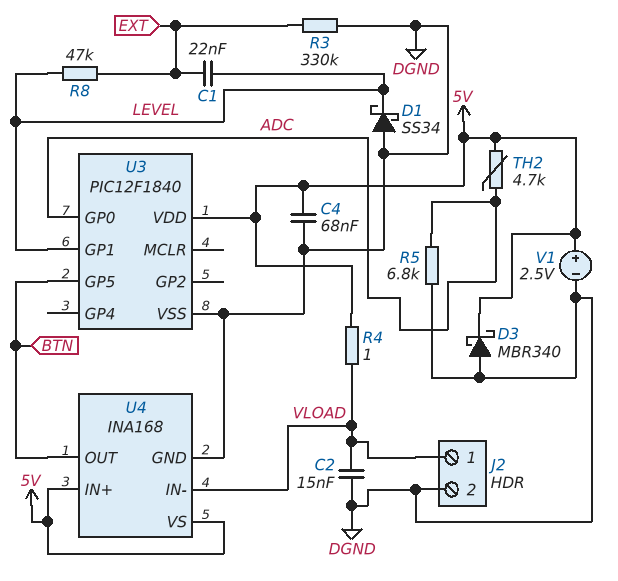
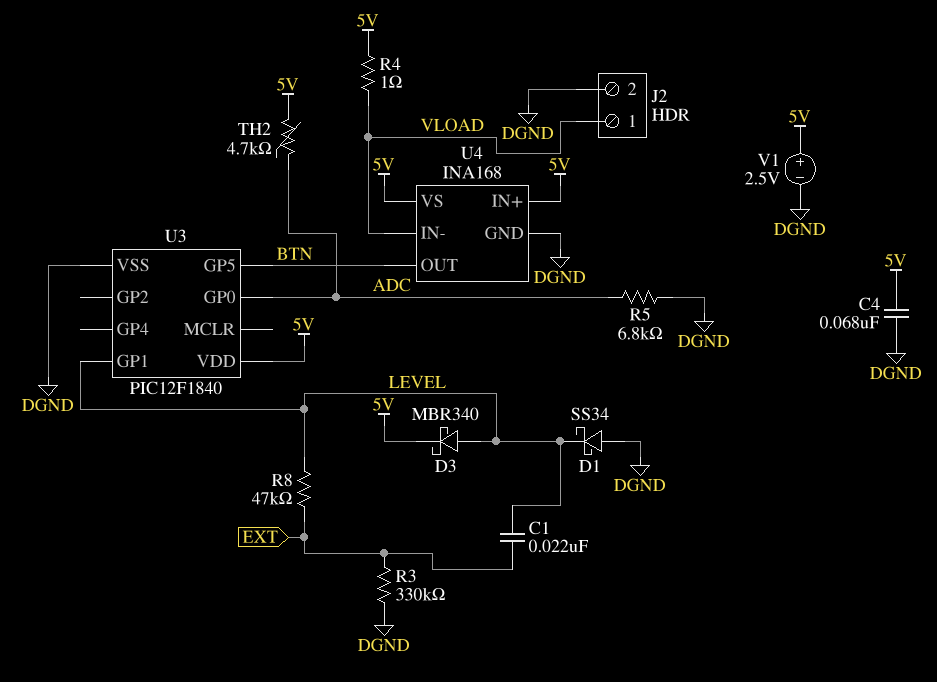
C2: 15nF (DGND, VLOAD) -> none
D3: schottky MBR340 (A DGND, K 5V) -> schottky MBR340 (A LEVEL, K 5V)

